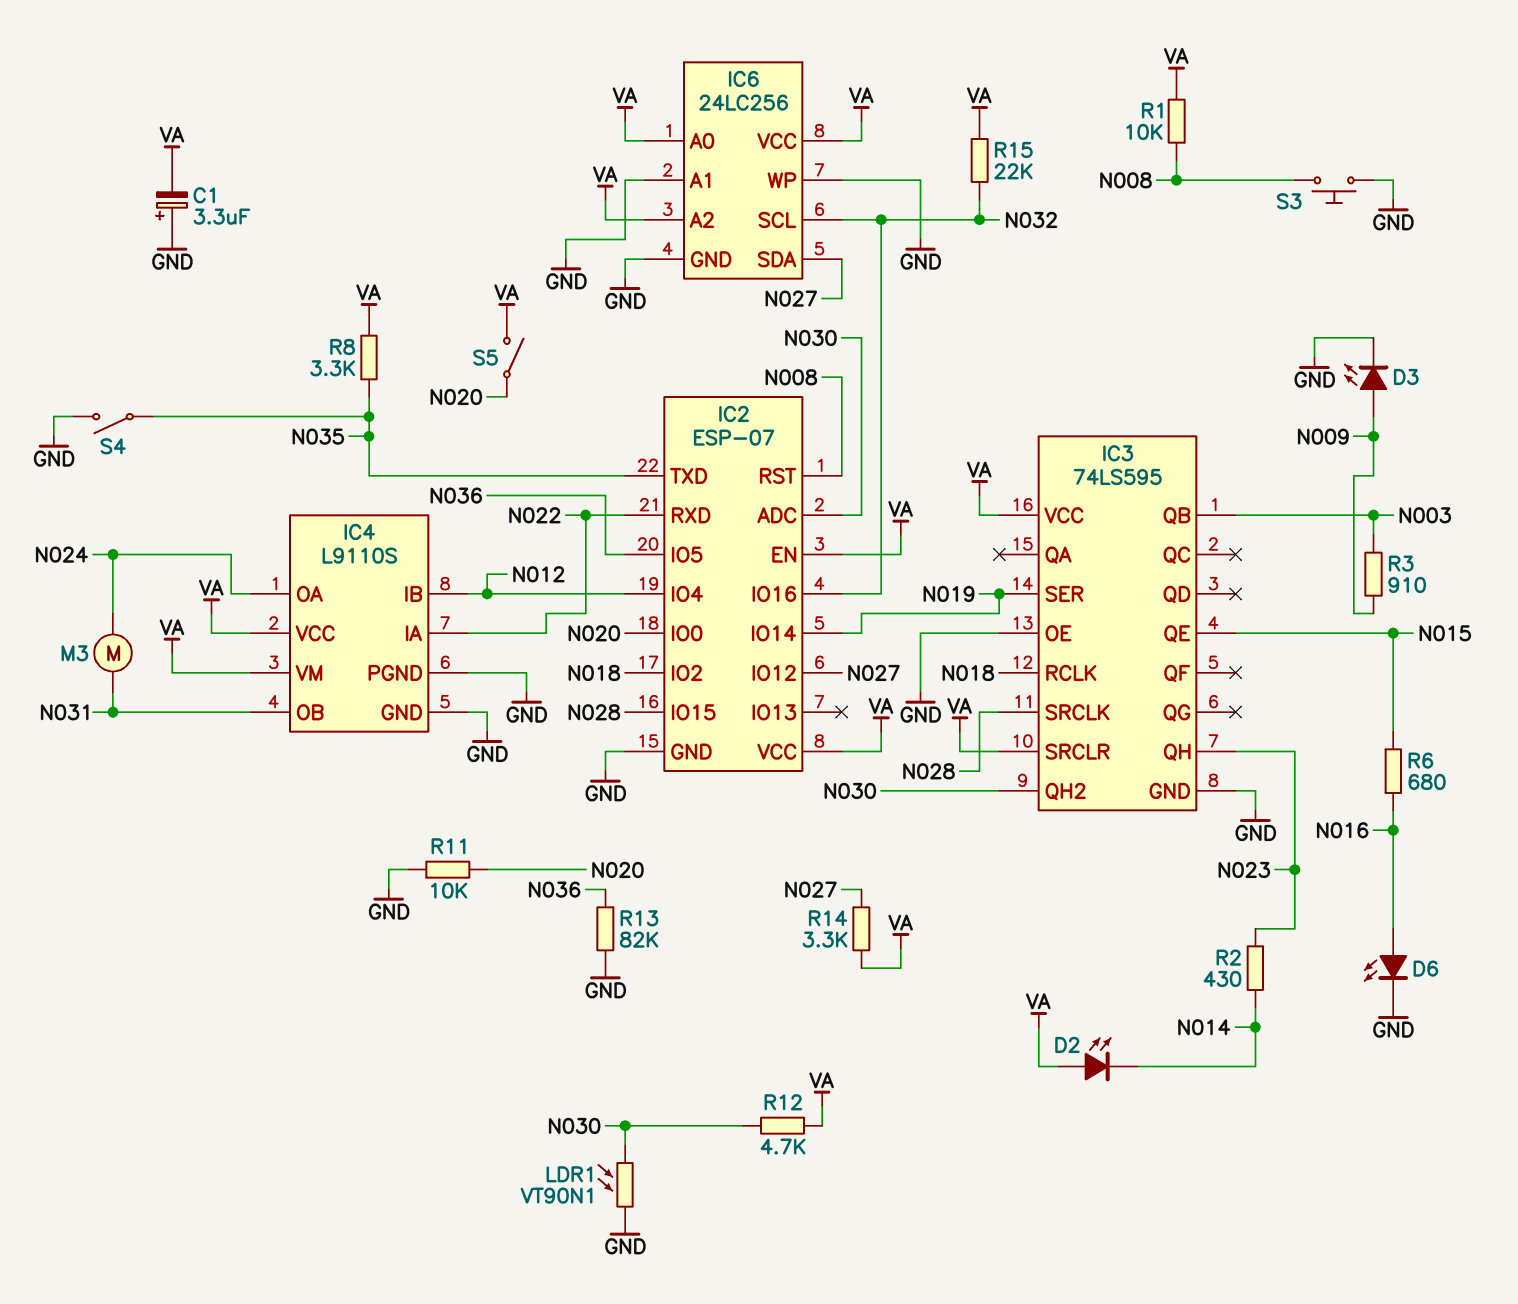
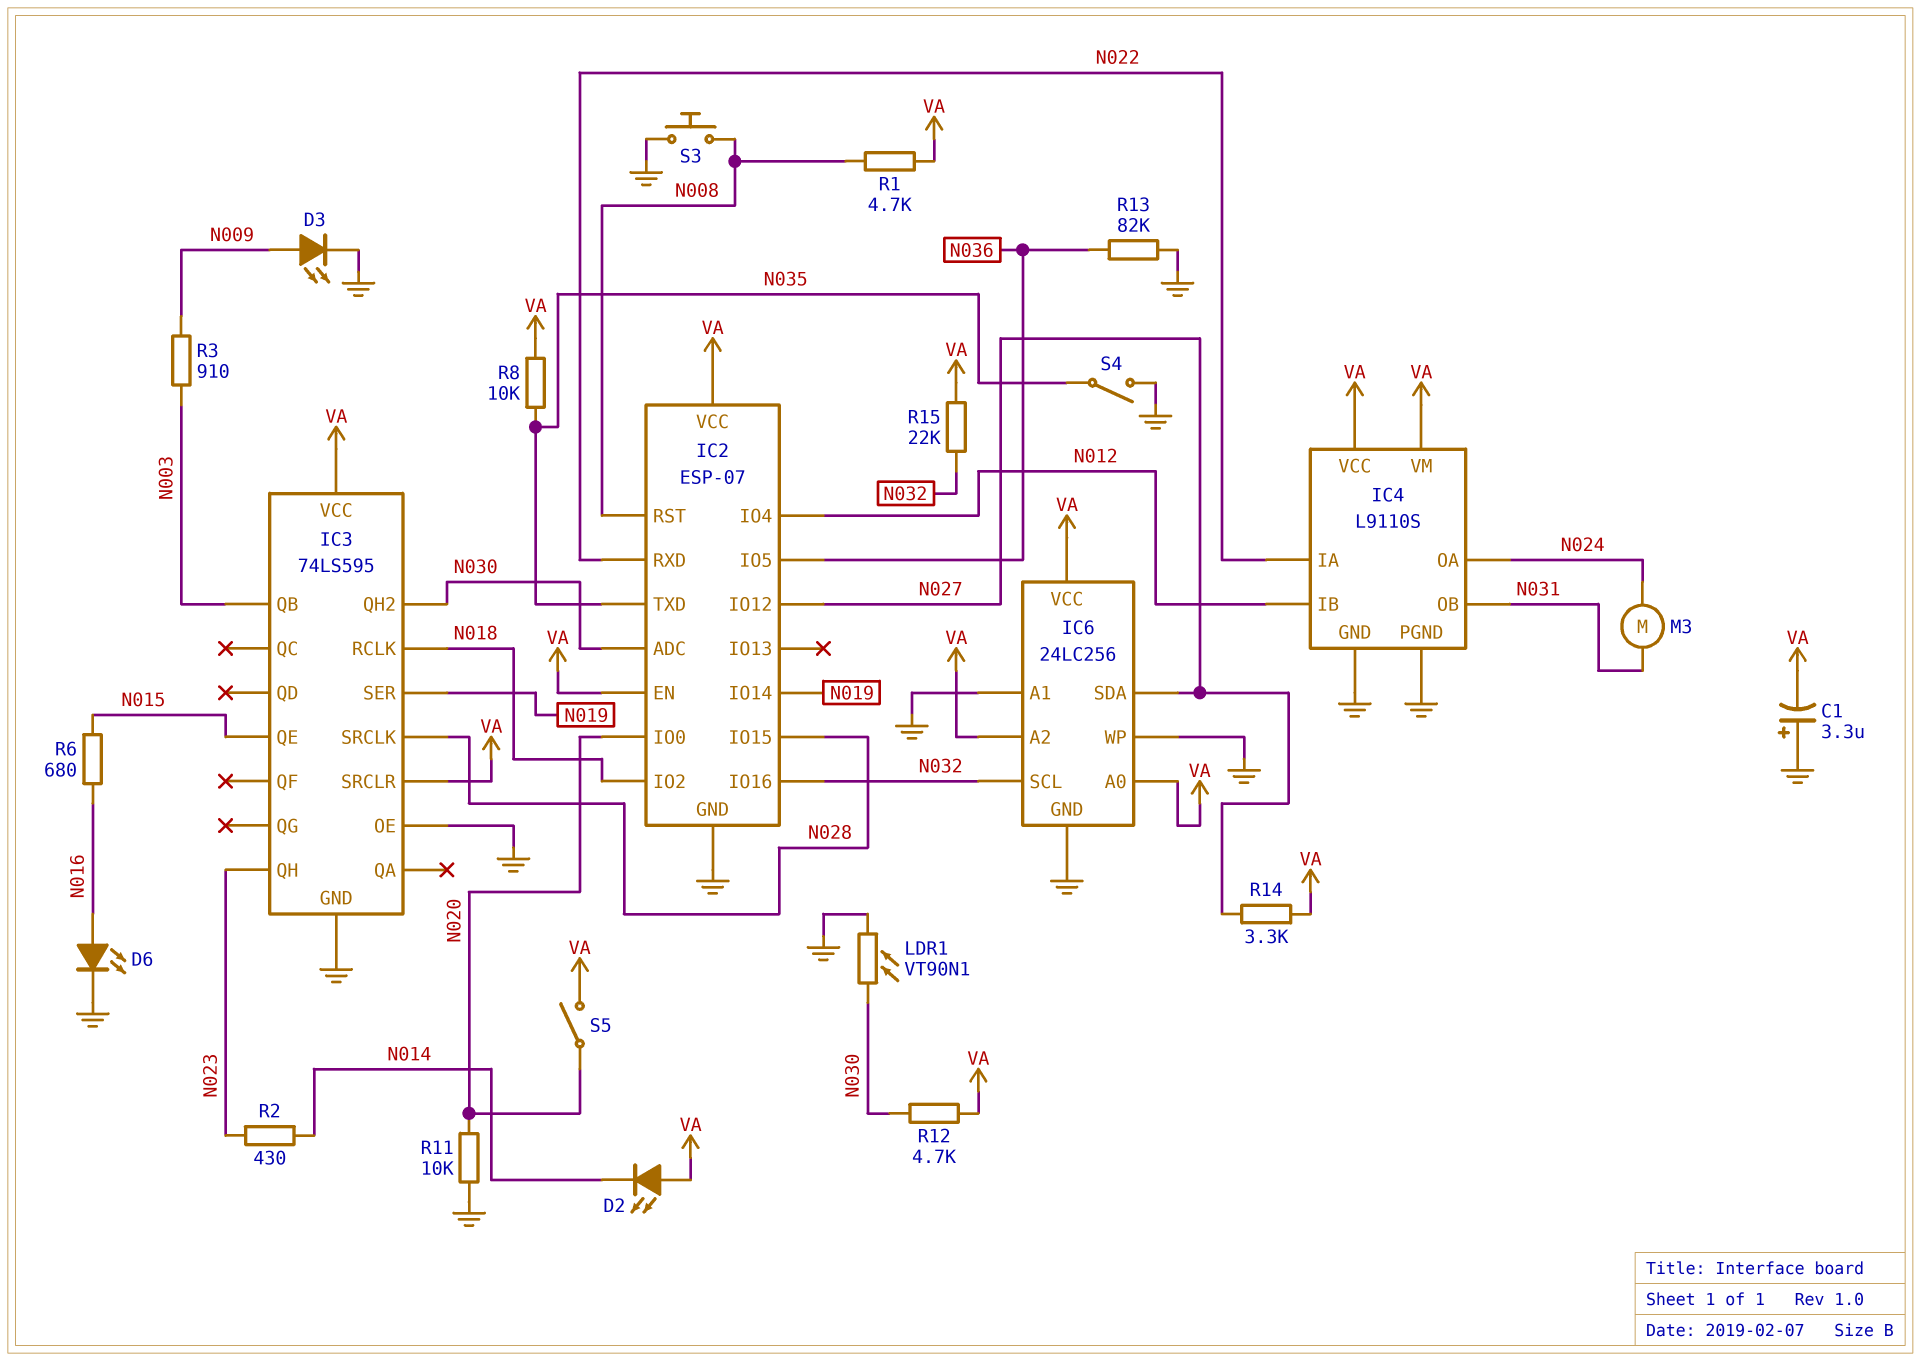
R1: 10k (N008, VA) -> 4.7k (N008, VA)
R8: 3.3k (N035, VA) -> 10k (N035, VA)

